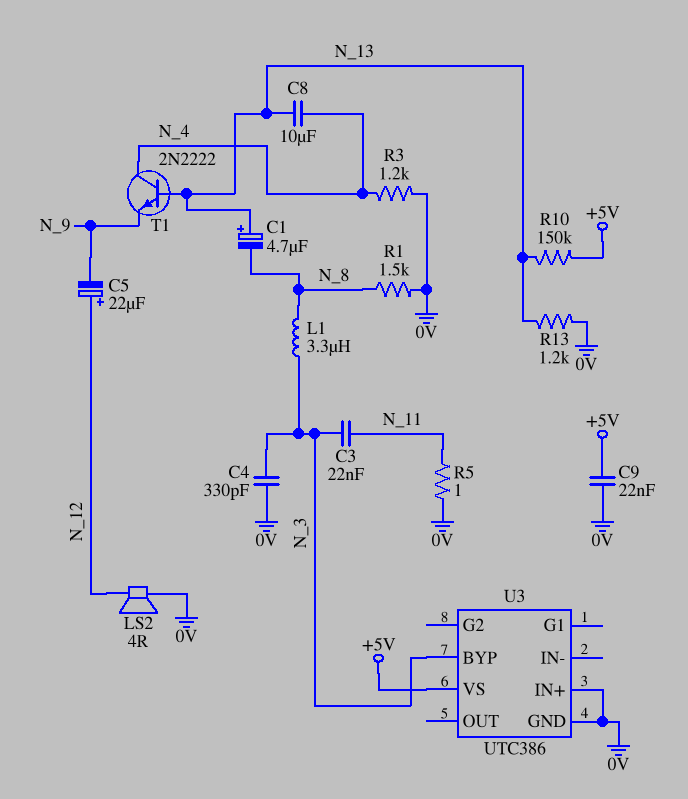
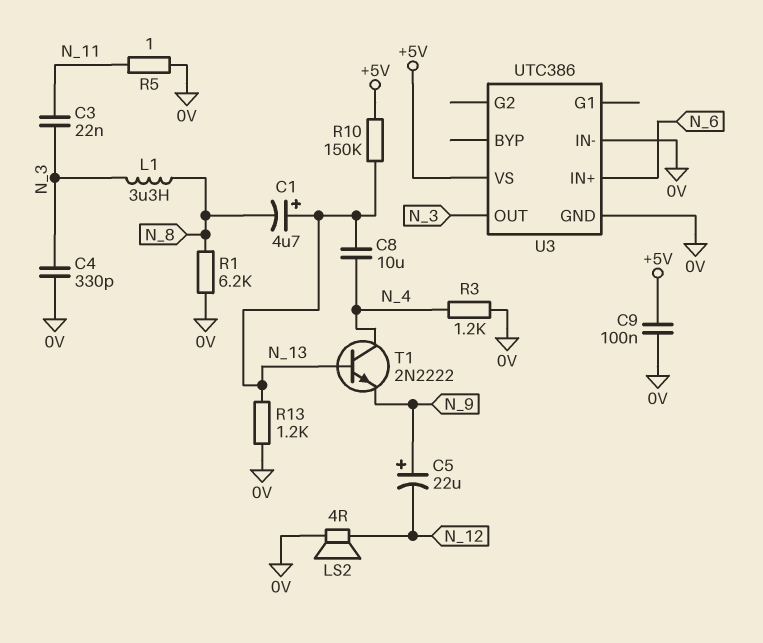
C5: 22uF (plus N_12, minus N_9) -> 22uF (plus N_9, minus N_12)
C9: 22nF (+5V, 0V) -> 100nF (+5V, 0V)
R1: 1.5k (0V, N_8) -> 6.2k (0V, N_8)
U3 pin BYP: N_3 -> none
U3 pin IN+: 0V -> N_6
U3 pin IN-: none -> 0V
U3 pin OUT: none -> N_3

